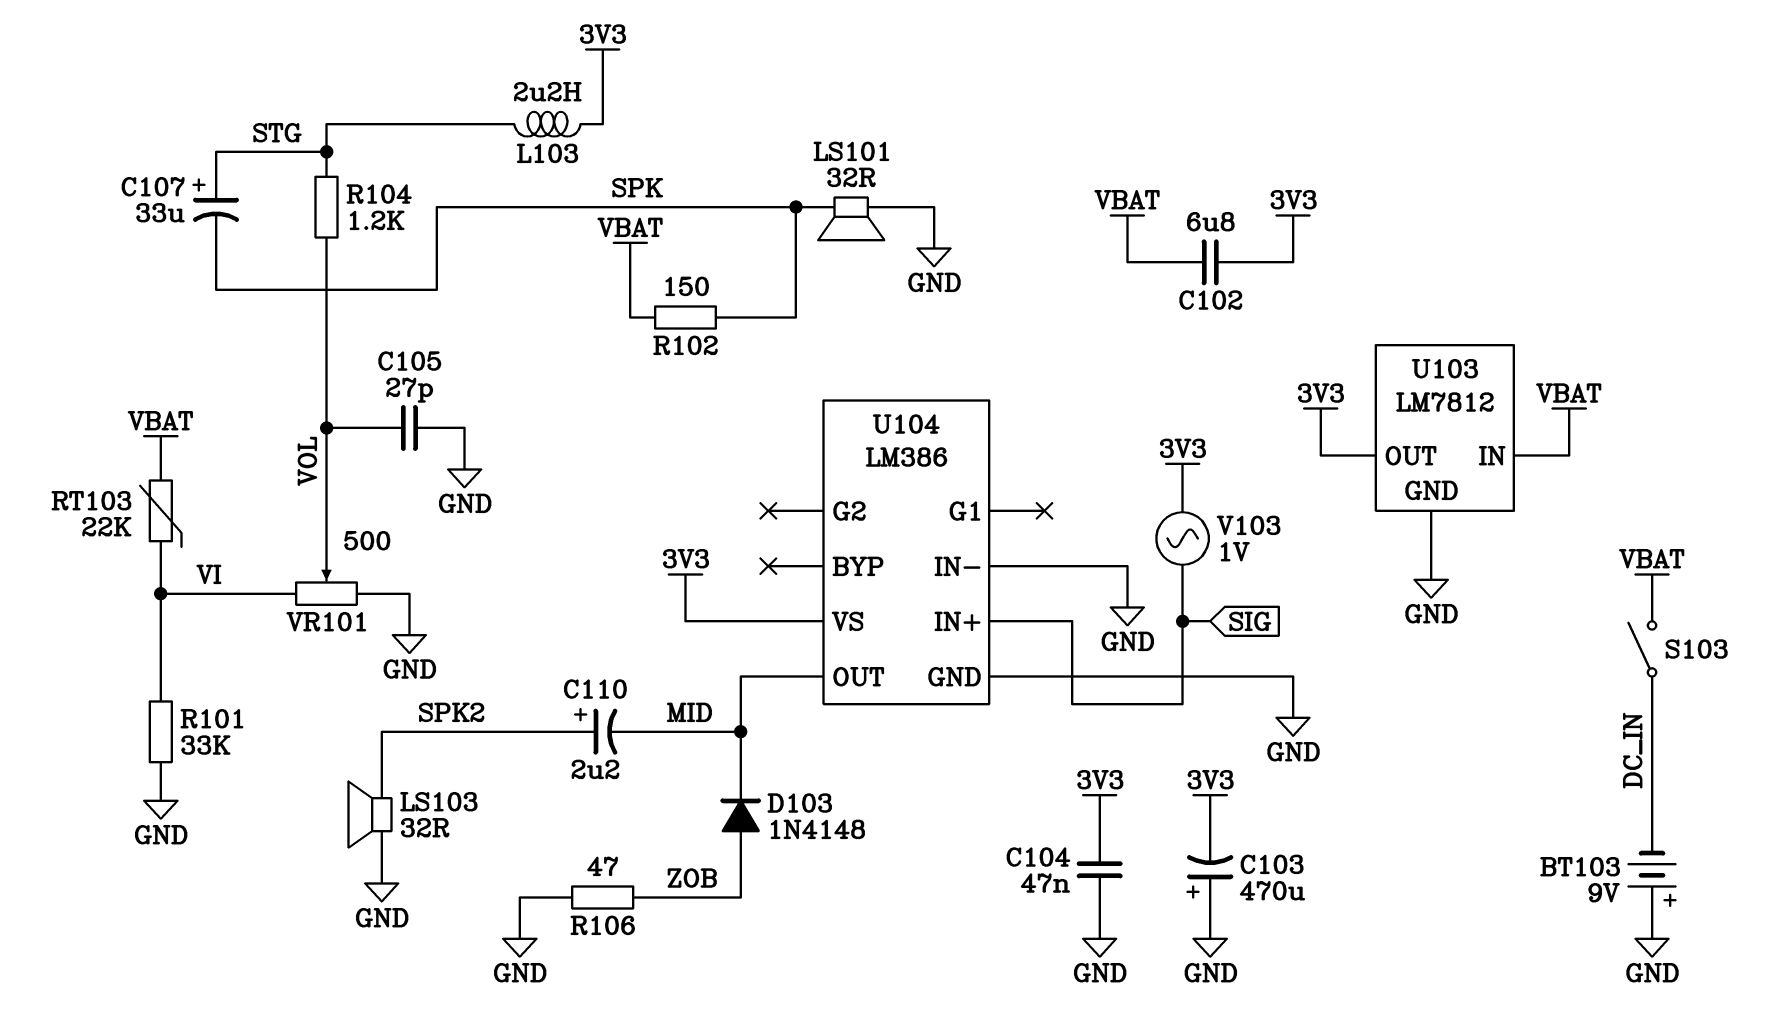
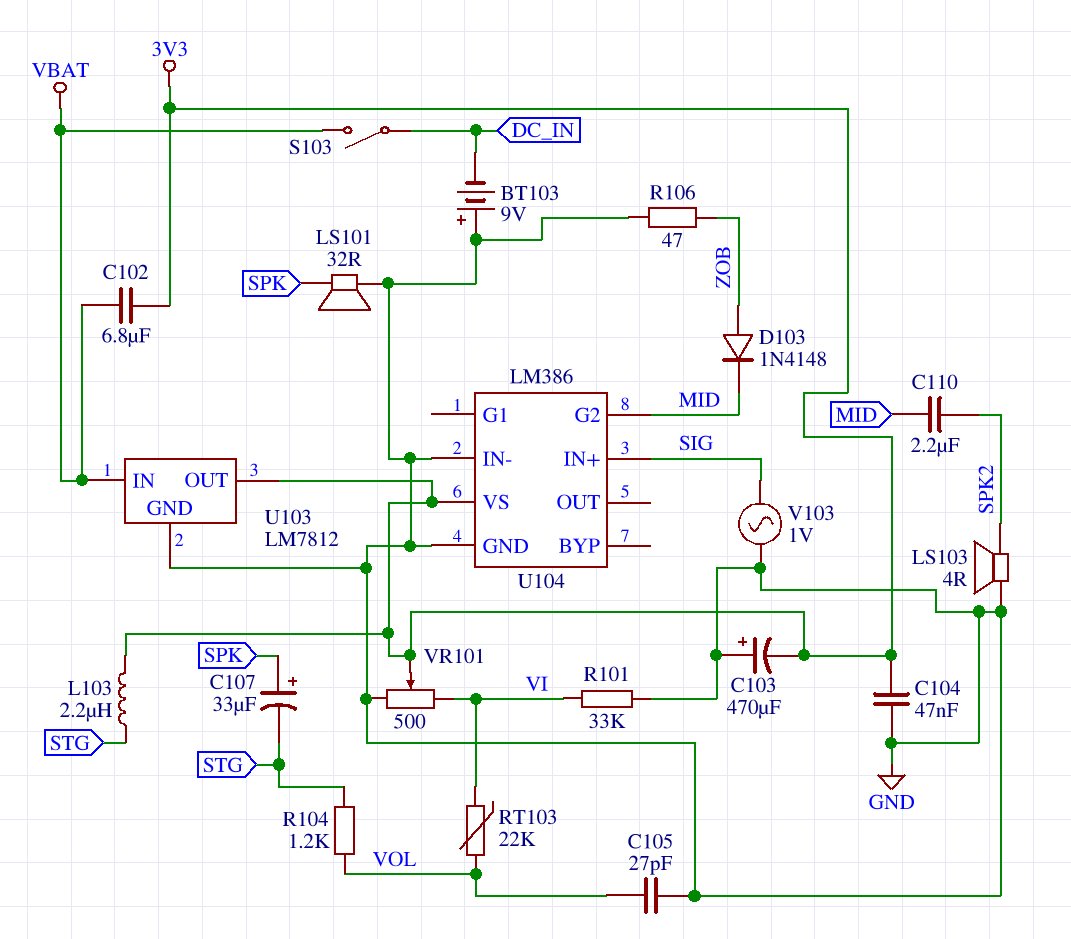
C107: 33uF (plus STG, minus SPK) -> 33uF (plus SPK, minus STG)
C110: 2.2uF (plus SPK2, minus MID) -> 2.2uF (MID, SPK2)
LS103: speaker 32R (GND, SPK2) -> speaker 4R (GND, SPK2)
R102: 150 (SPK, VBAT) -> none
RT103: 22k (VBAT, VI) -> 22k (VI, VOL)
U104 pin G2: none -> MID
U104 pin OUT: MID -> none
V103: AC 1V (3V3, SIG) -> AC 1V (GND, SIG)
VR101: 500 (GND, VI, wiper VOL) -> 500 (GND, VI, wiper 3V3)

